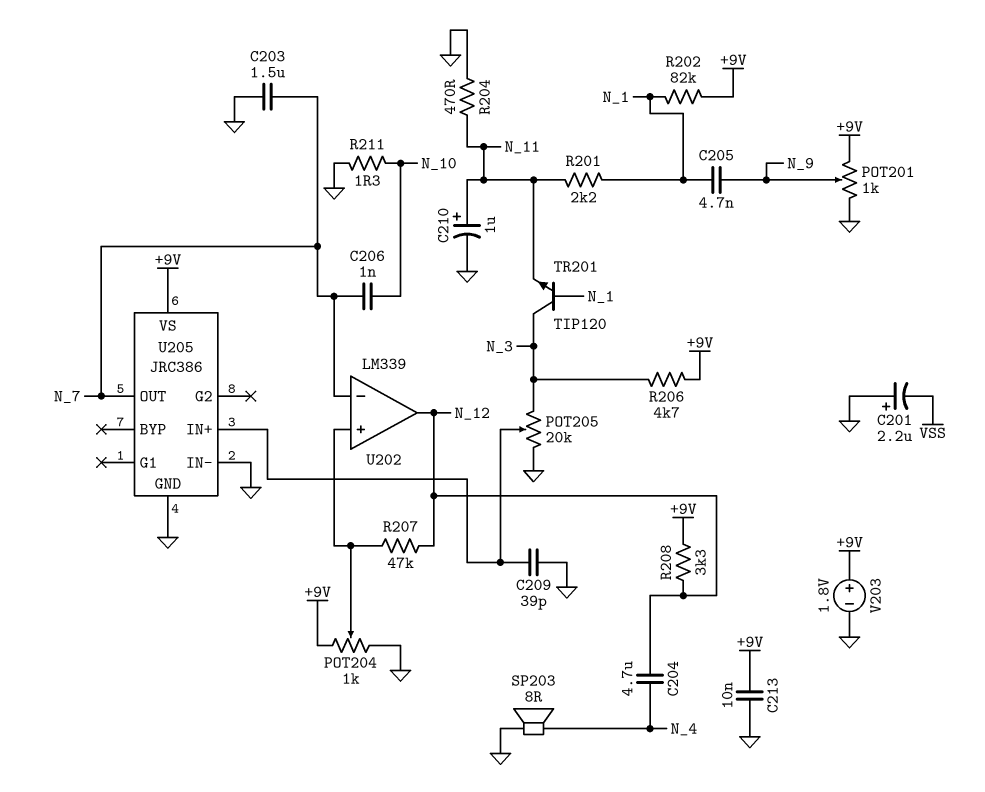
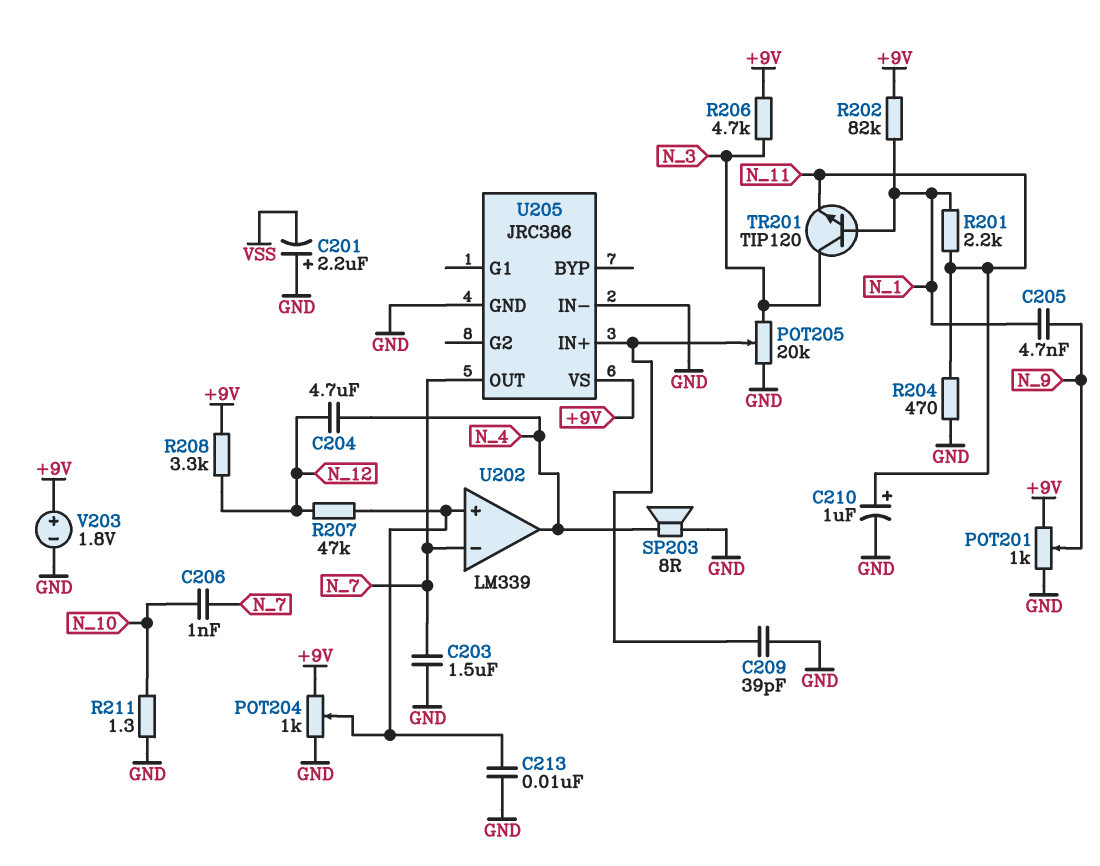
C213: 10nF (+9V, GND) -> 10nF (GND, U202/in+)
U202 pin out: N_12 -> N_4

